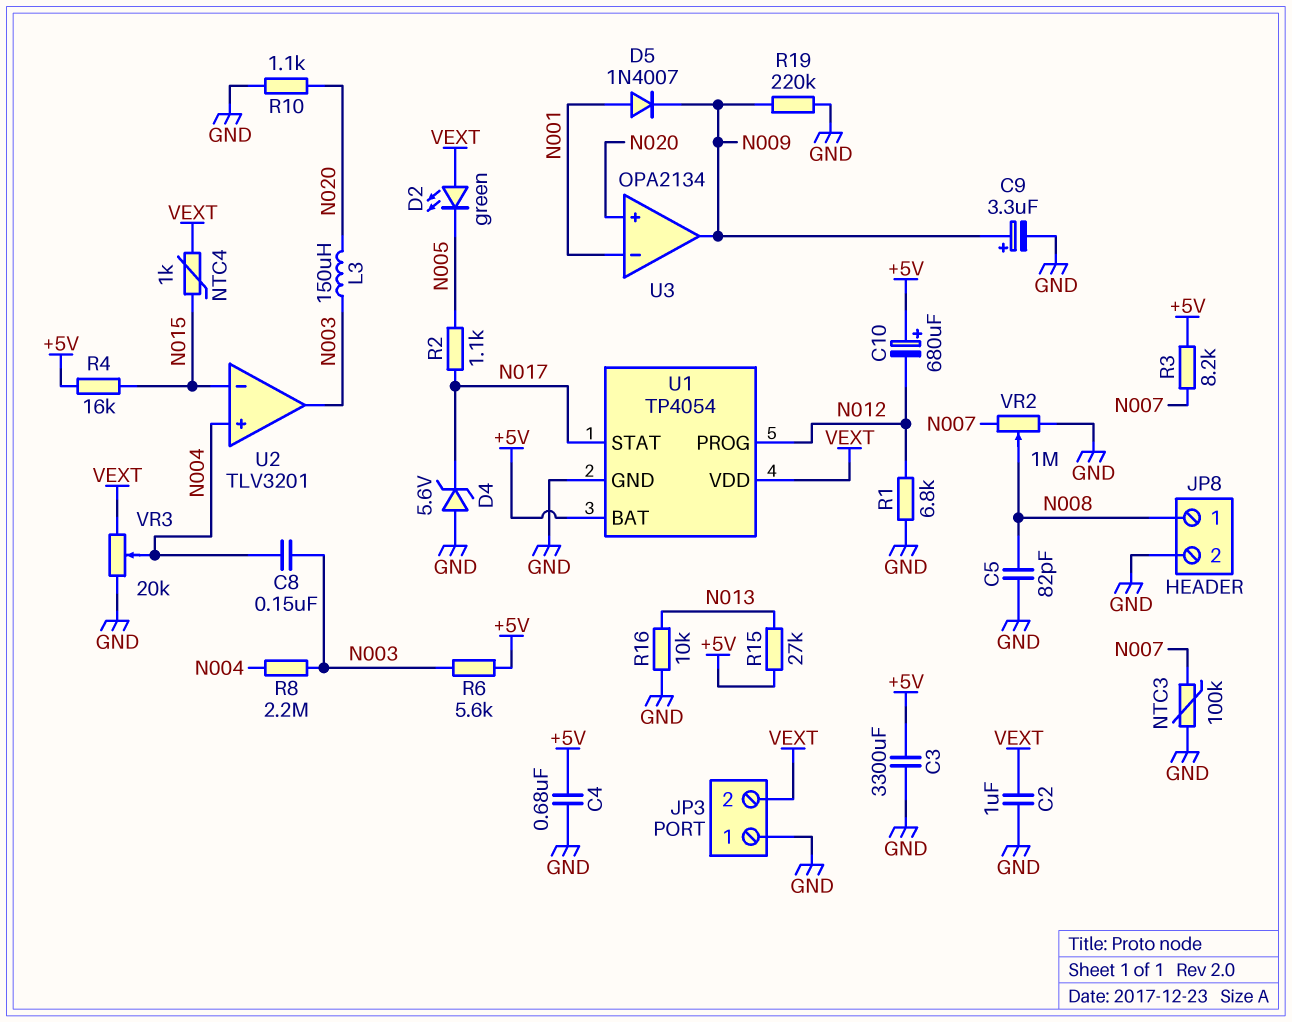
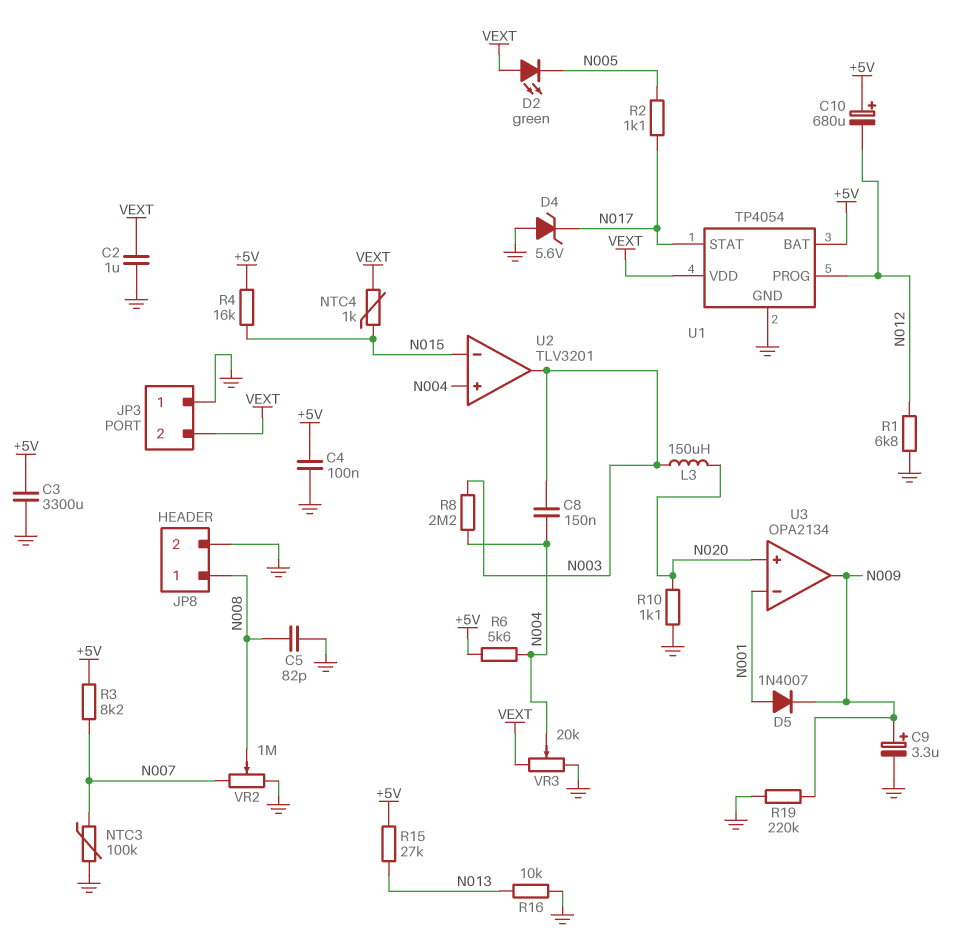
C4: 680nF (+5V, GND) -> 100nF (+5V, GND)
R6: 5.6k (+5V, N003) -> 5.6k (+5V, N004)

